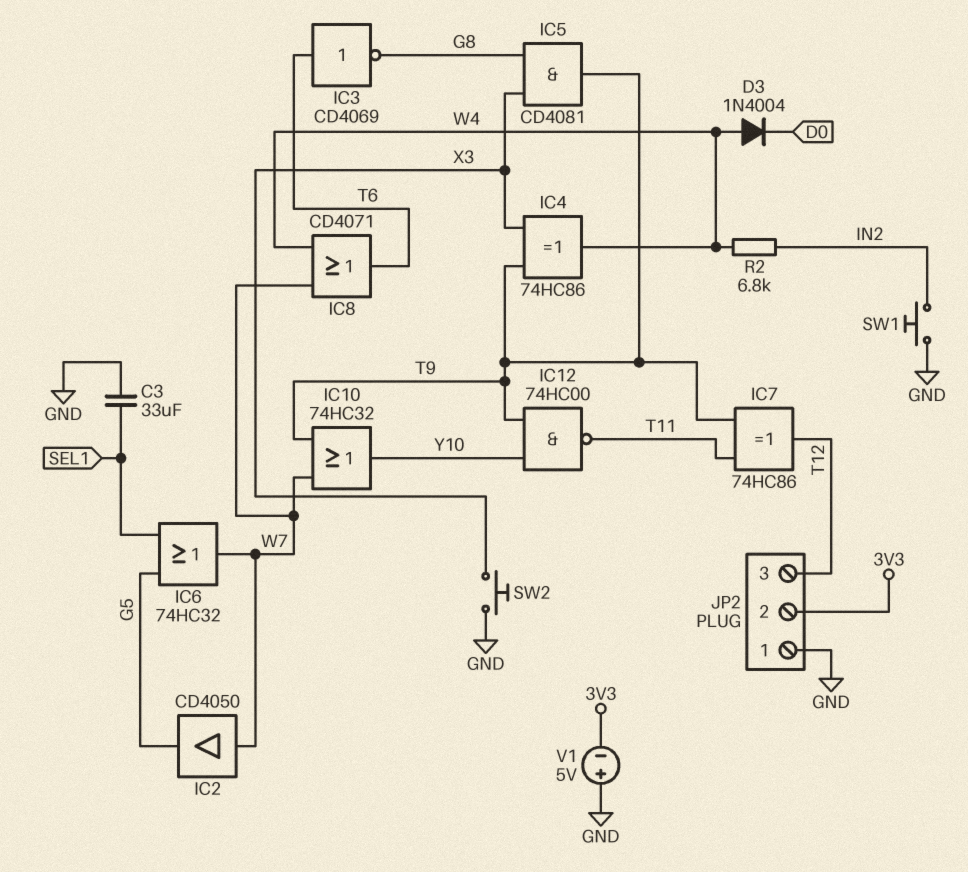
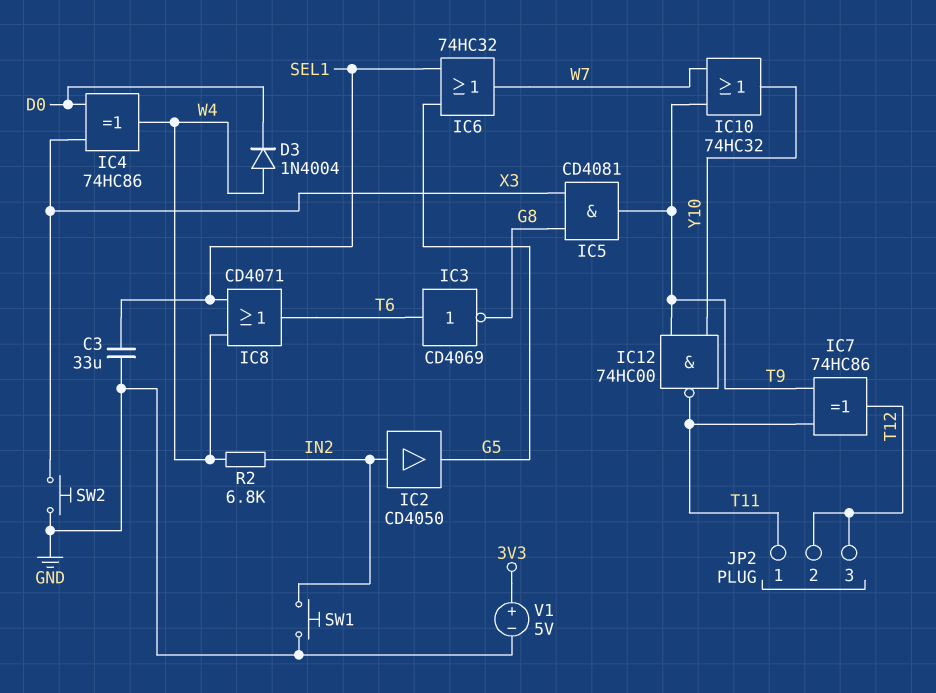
IC2: buffer CD4050 (in W7, out G5) -> buffer CD4050 (in IN2, out G5)
IC4: XOR 74HC86 (in T9, in X3, out W4) -> XOR 74HC86 (in D0, in X3, out W4)
IC8: OR CD4071 (in W4, in W7, out T6) -> OR CD4071 (in SEL1, in W4, out T6)
JP2 pin 1: GND -> T11
JP2 pin 2: 3V3 -> T12
V1: 5V (plus GND, minus 3V3) -> 5V (plus 3V3, minus GND)

